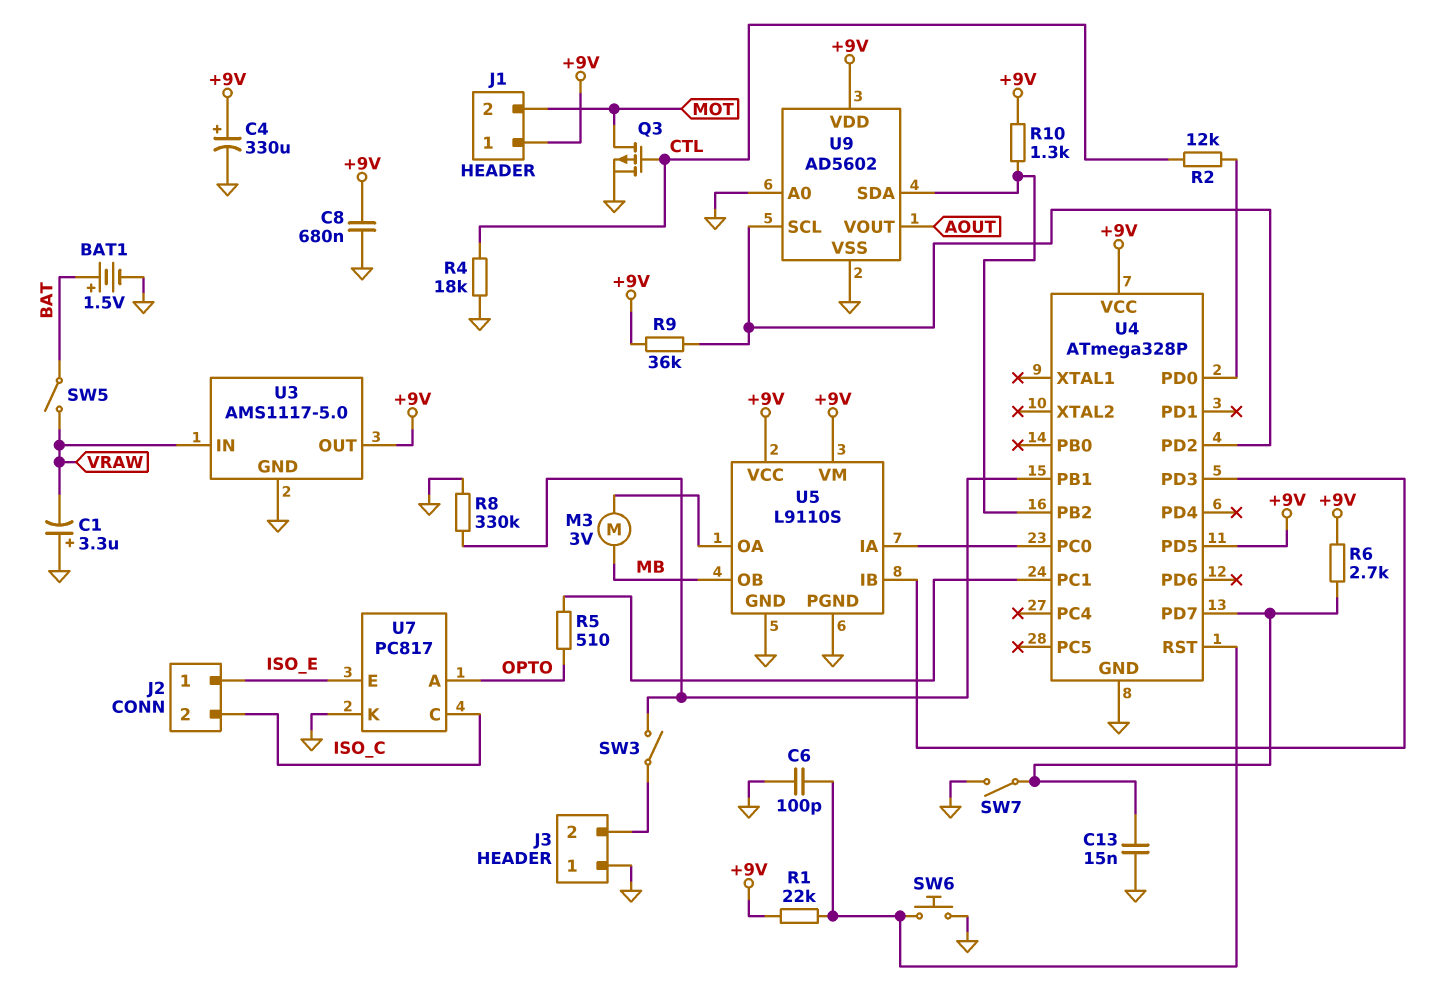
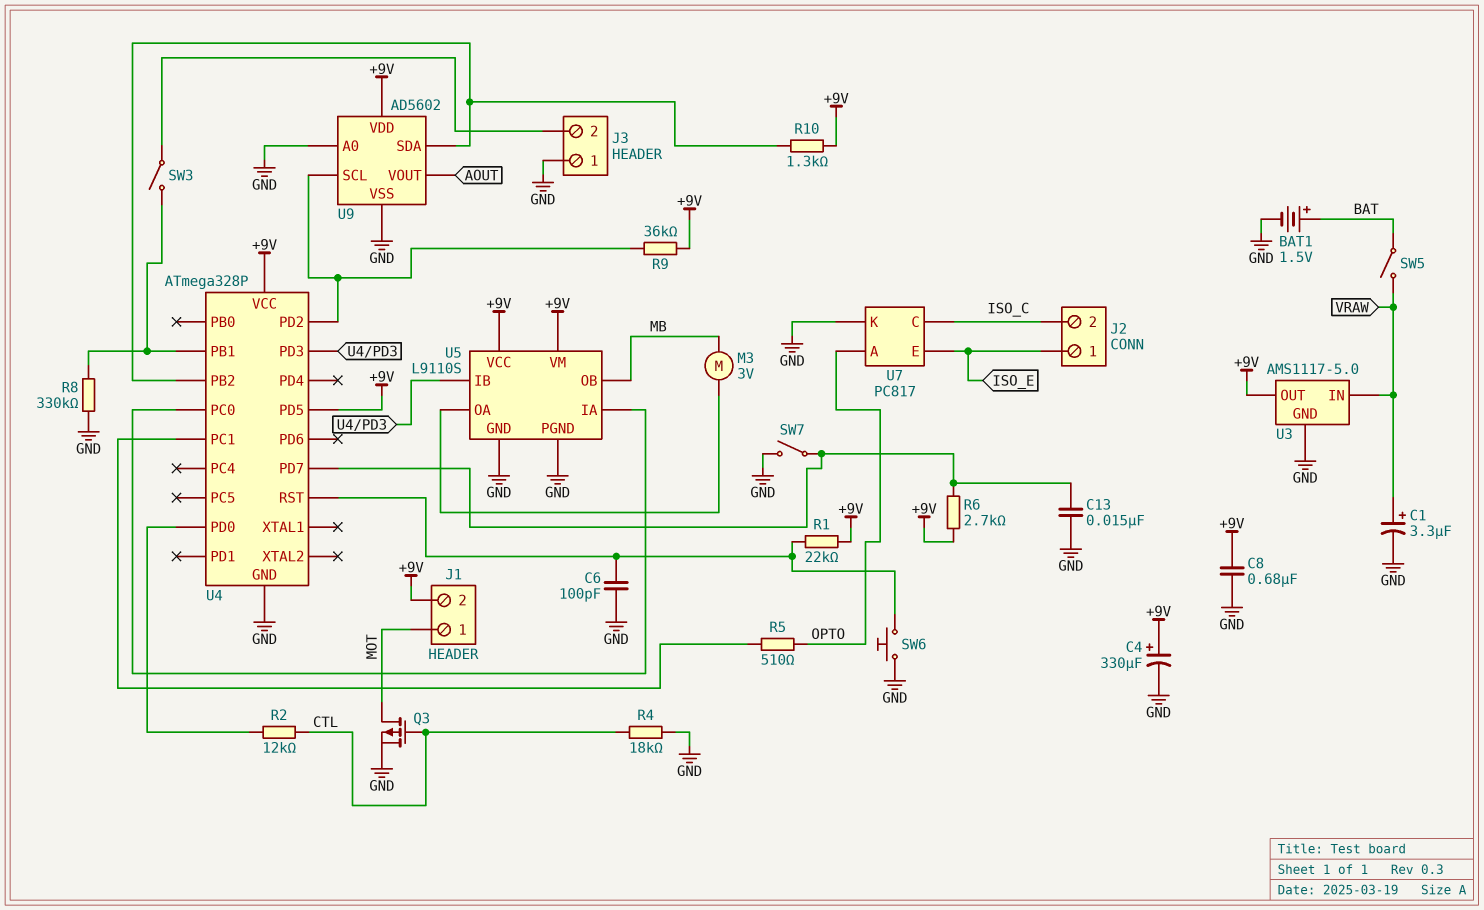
C1: 3.3uF (plus GND, minus VRAW) -> 3.3uF (plus VRAW, minus GND)
J1 pin 1: +9V -> MOT
J1 pin 2: MOT -> +9V

